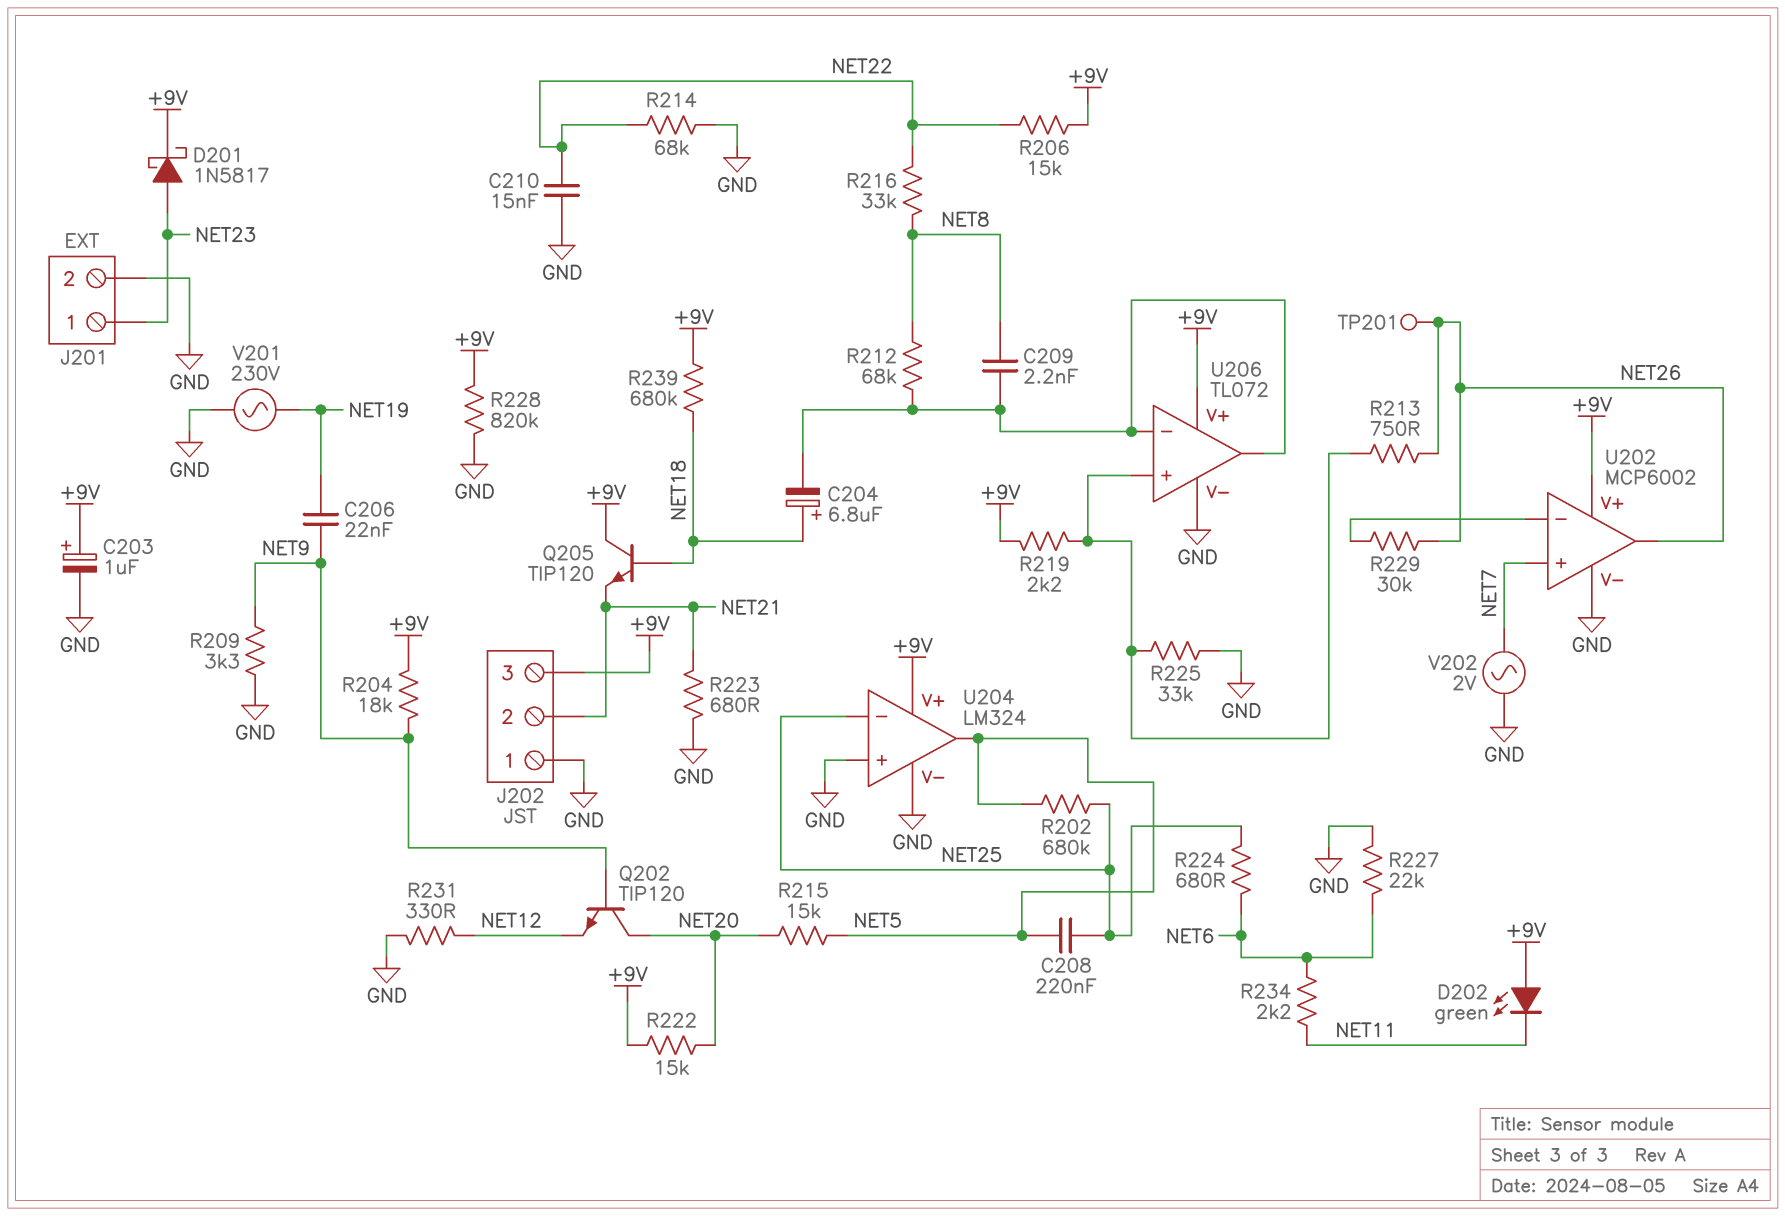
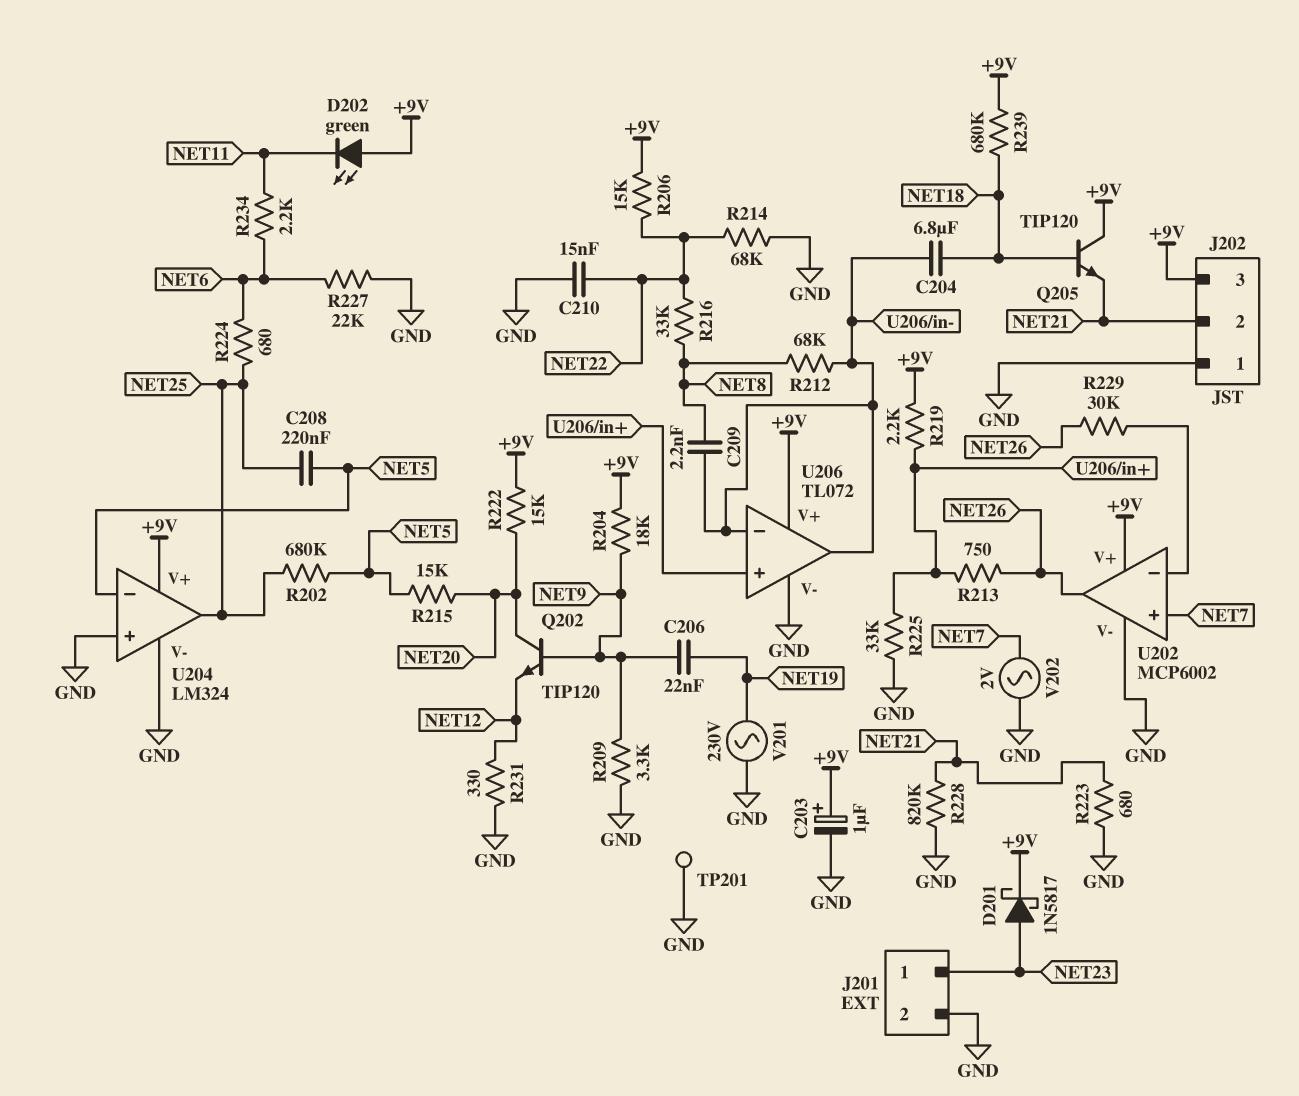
C204: 6.8uF (plus NET18, minus U206/in-) -> 6.8uF (NET18, U206/in-)
R228: 820k (+9V, GND) -> 820k (GND, NET21)
TP201: test point (NET26) -> test point (GND)
U204 pin in-: NET25 -> NET5
U204 pin out: NET5 -> NET25

